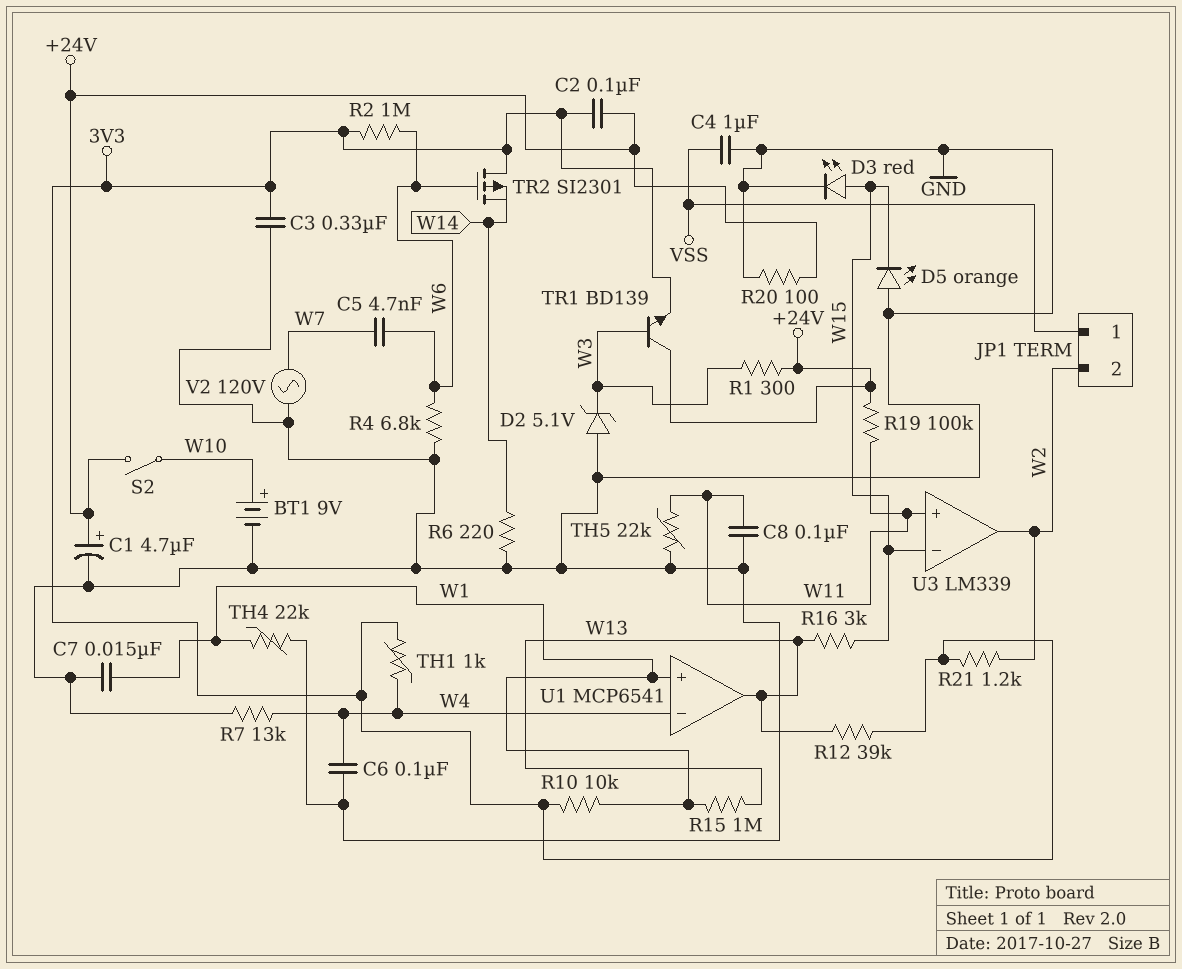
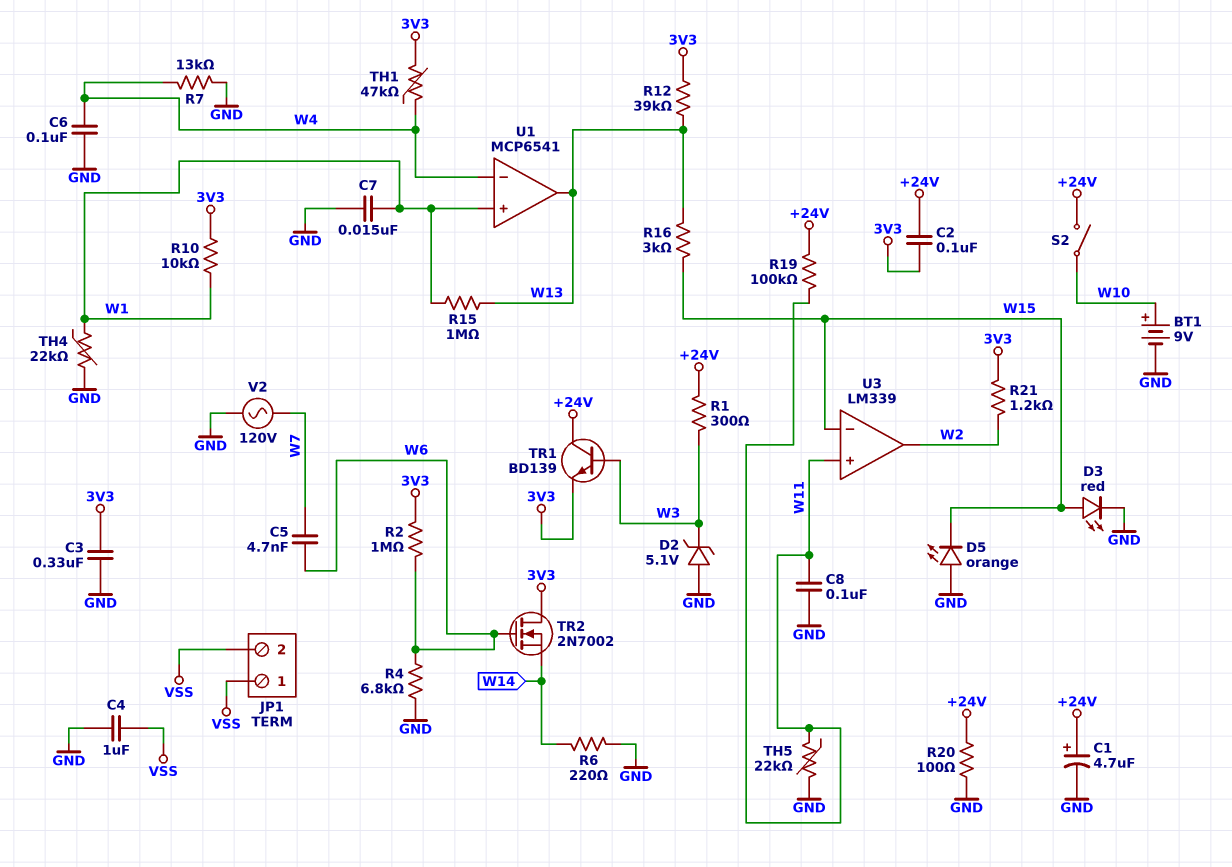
JP1 pin 2: W2 -> VSS
TH1: 1k (3V3, W4) -> 47k (3V3, W4)
TR2: PMOS SI2301 (G W6, D 3V3, S W14) -> NMOS 2N7002 (G W6, D 3V3, S W14)

